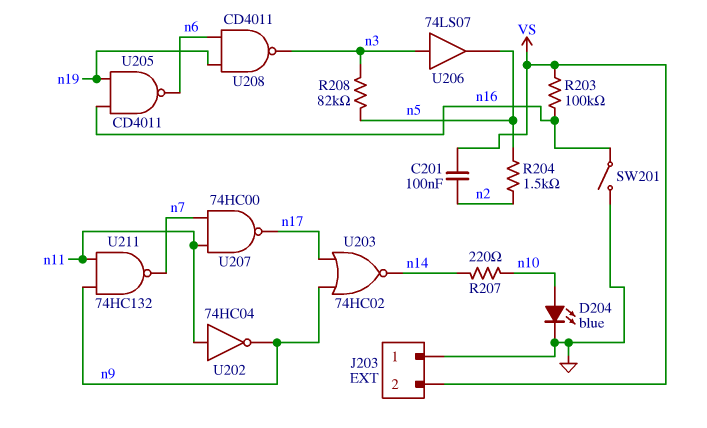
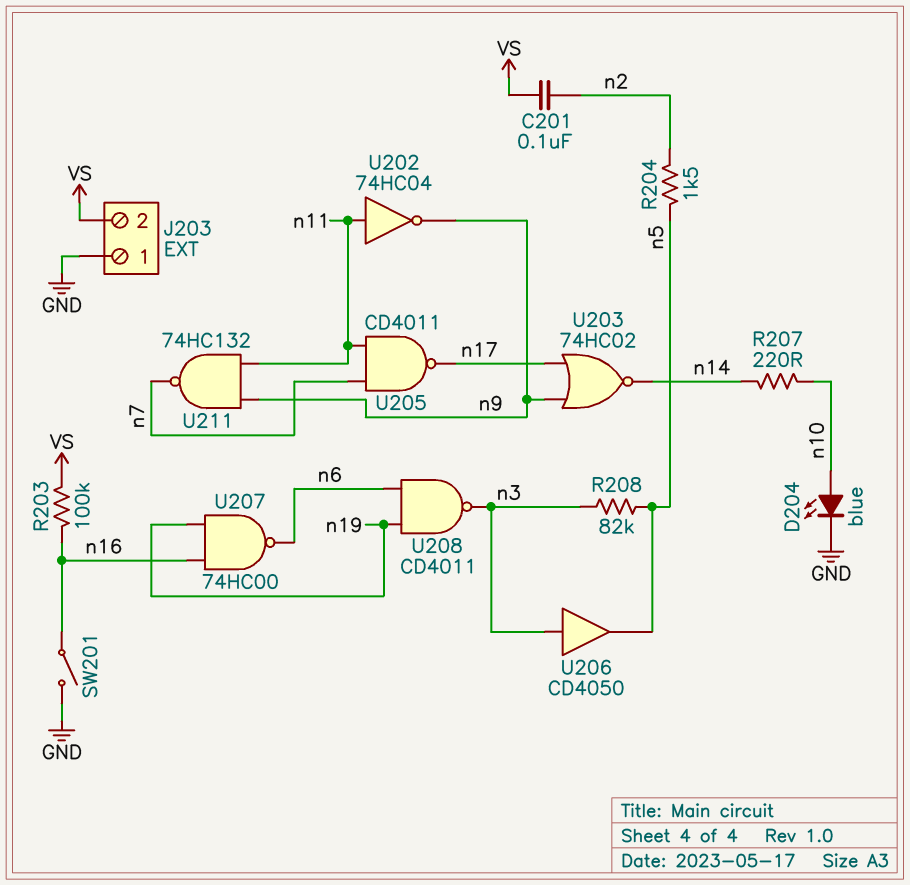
U205: NAND CD4011 (in n16, in n19, out n6) -> NAND CD4011 (in n7, in n11, out n17)
U206: buffer 74LS07 (in n3, out n5) -> buffer CD4050 (in n3, out n5)
U207: NAND 74HC00 (in n7, in n11, out n17) -> NAND 74HC00 (in n16, in n19, out n6)

